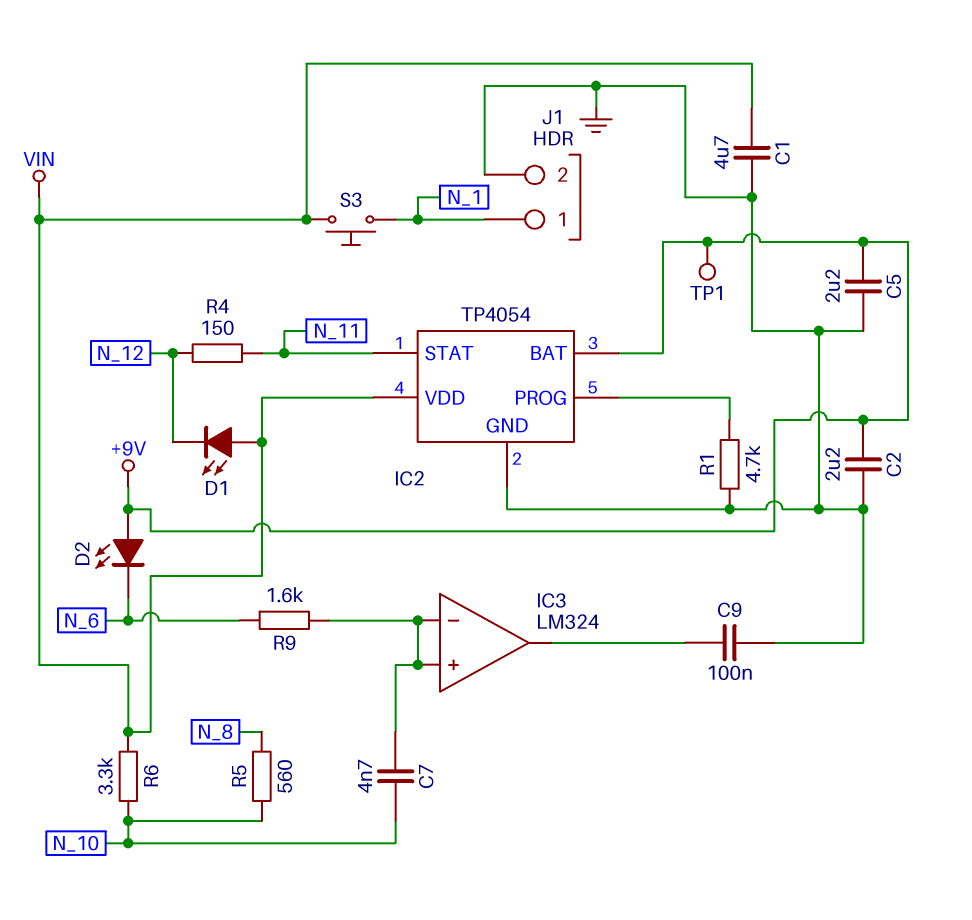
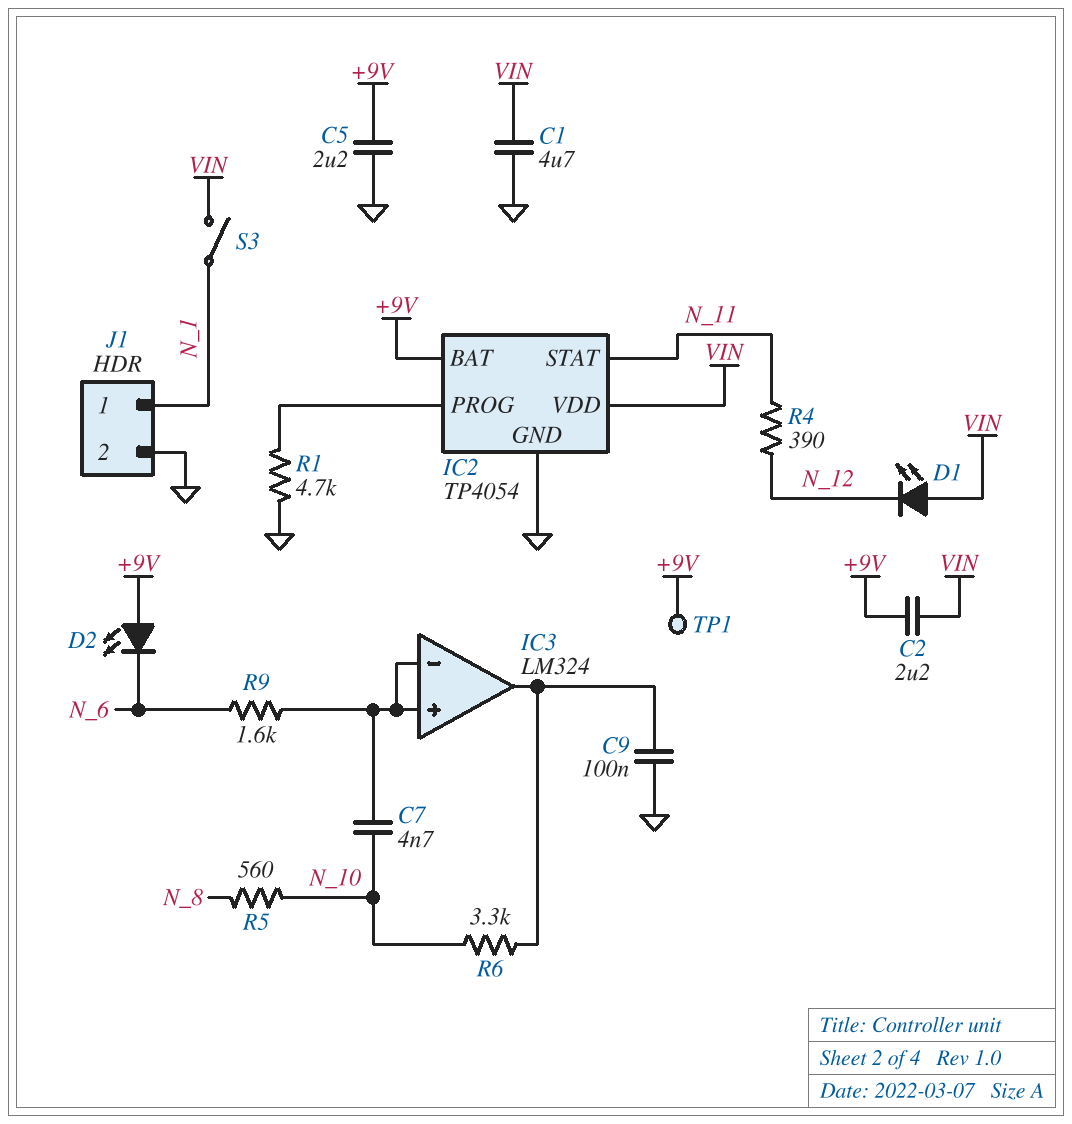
C2: 2.2uF (+9V, GND) -> 2.2uF (+9V, VIN)
R4: 150 (N_11, N_12) -> 390 (N_11, N_12)
R6: 3.3k (N_10, VIN) -> 3.3k (IC3/out, N_10)
S3: button (N_1, VIN) -> switch (N_1, VIN)

